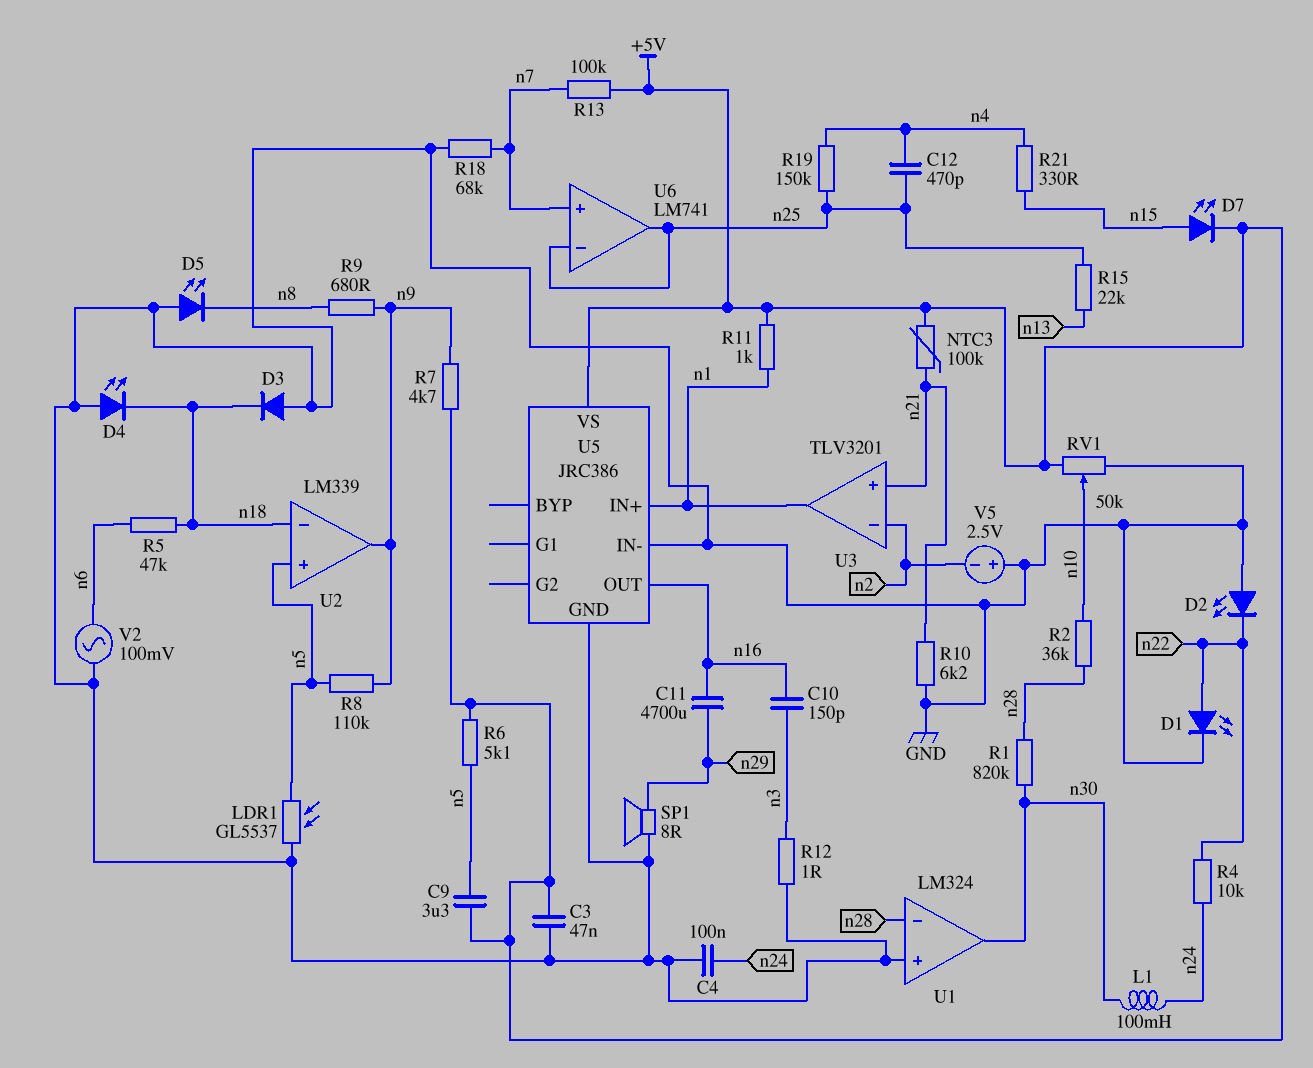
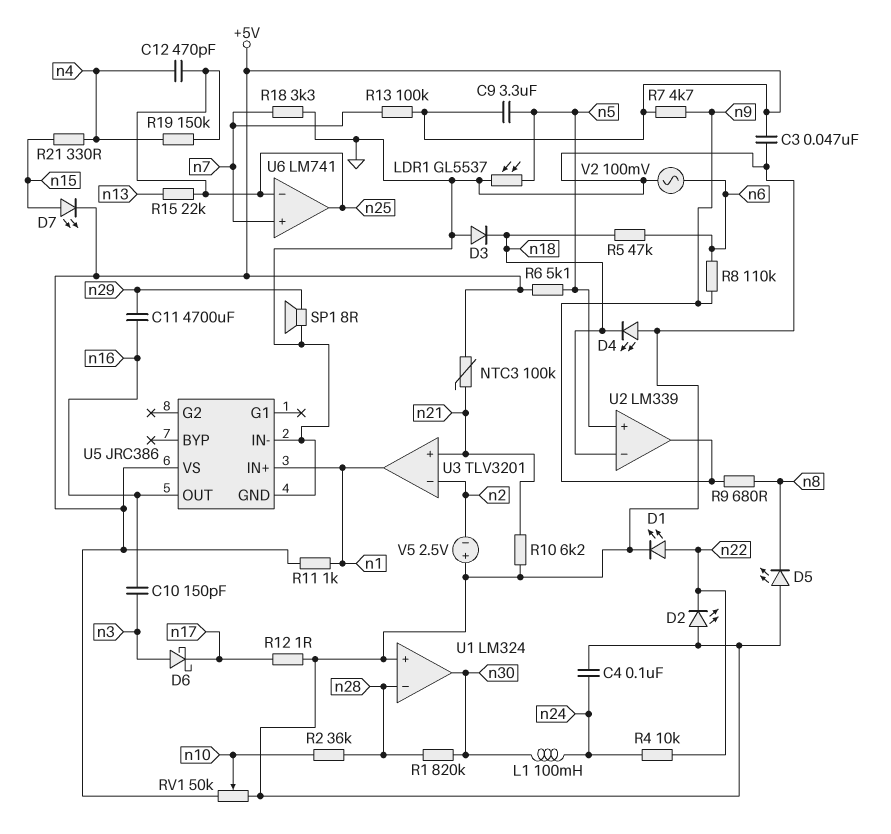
D6: none -> schottky (A n3, K n17)
R8: 110k (n5, n9) -> 110k (n6, n9)
R12: 1 (GND, n3) -> 1 (GND, n17)
R18: 68k (GND, n7) -> 3.3k (GND, n7)

